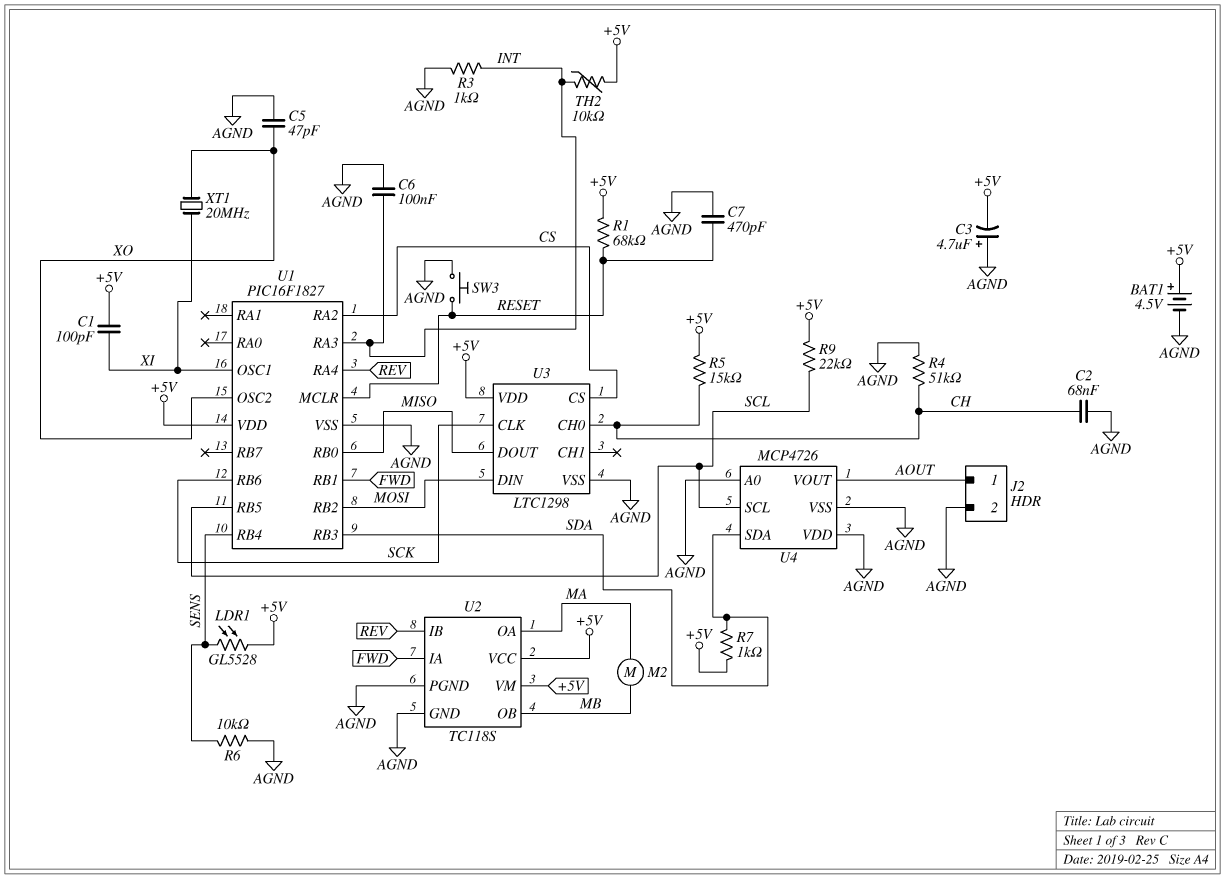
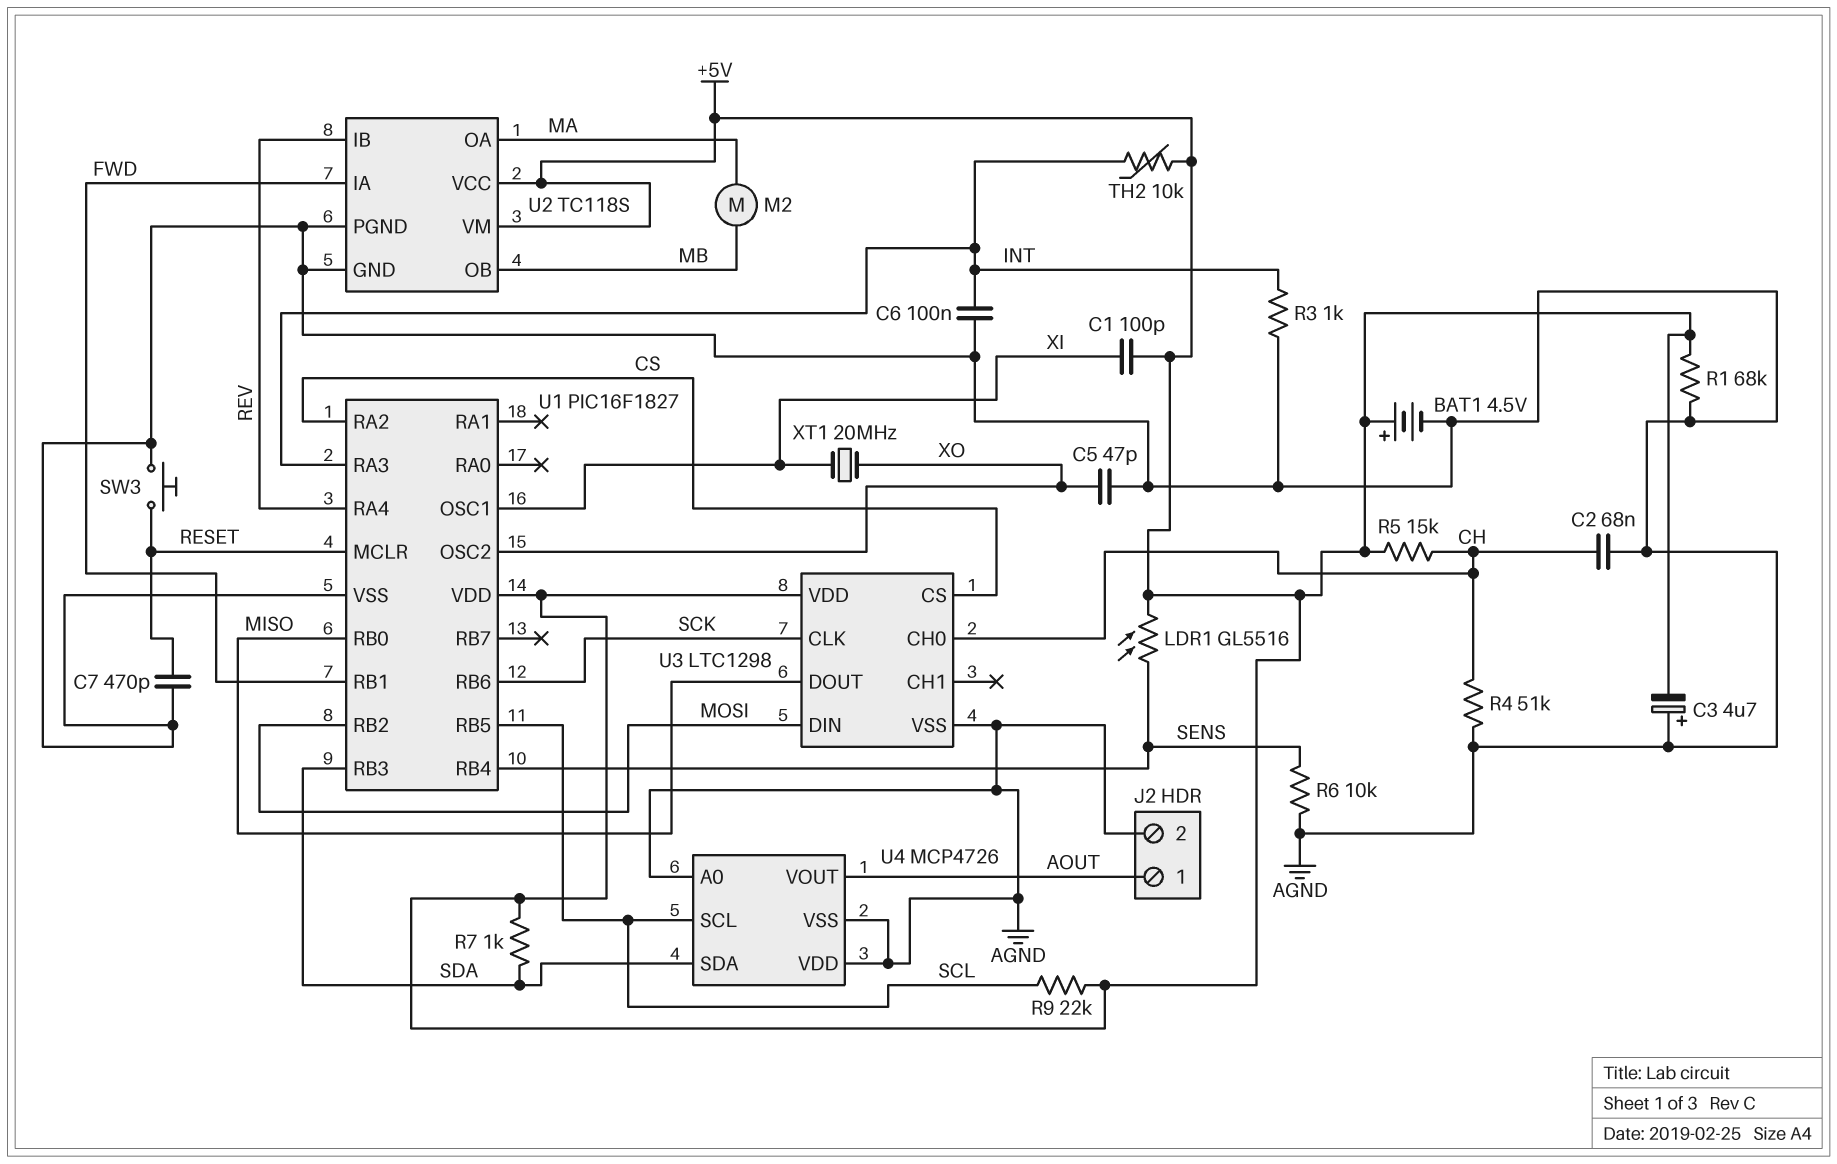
LDR1: GL5528 (+5V, SENS) -> GL5516 (+5V, SENS)
R1: 68k (+5V, RESET) -> 68k (+5V, AGND)

